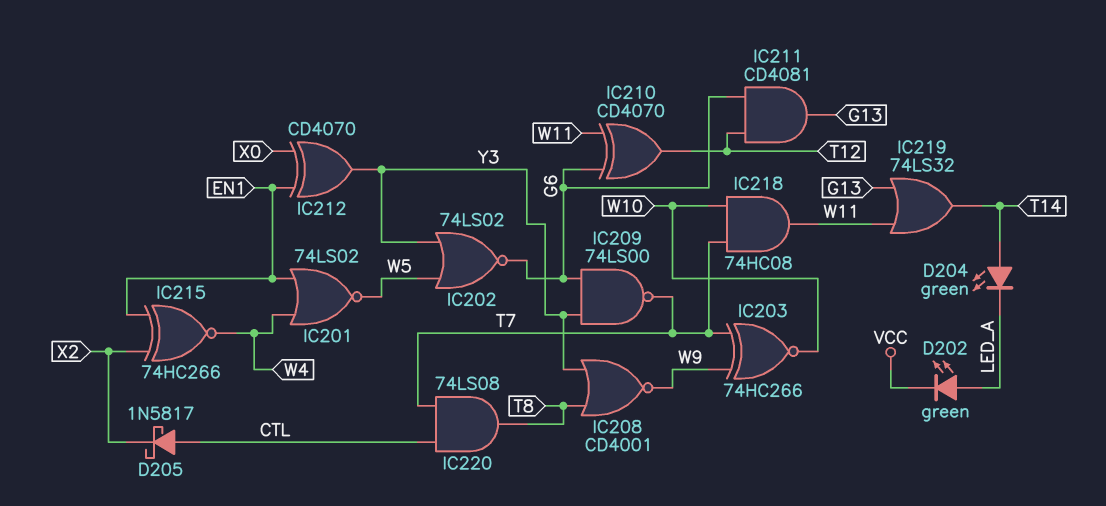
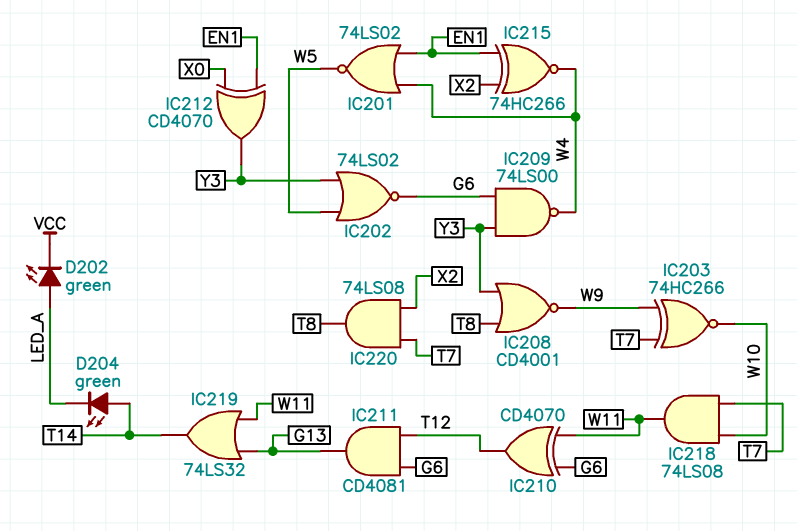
D205: schottky 1N5817 (A CTL, K X2) -> none
IC209: NAND 74LS00 (in G6, in Y3, out T7) -> NAND 74LS00 (in G6, in Y3, out W4)
IC218: AND 74HC08 (in T7, in W10, out W11) -> AND 74LS08 (in T7, in W10, out W11)
IC220: AND 74LS08 (in CTL, in T7, out T8) -> AND 74LS08 (in T7, in X2, out T8)

